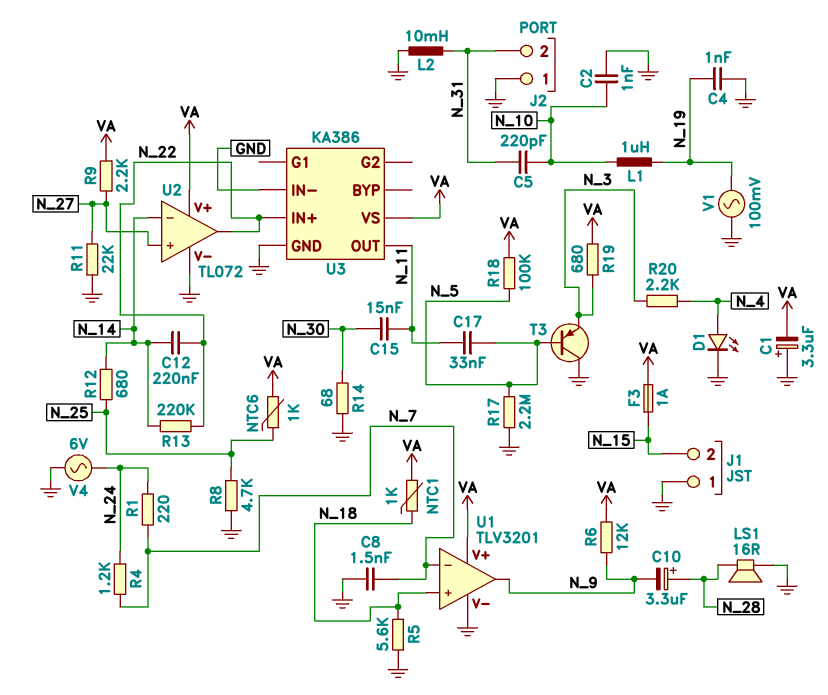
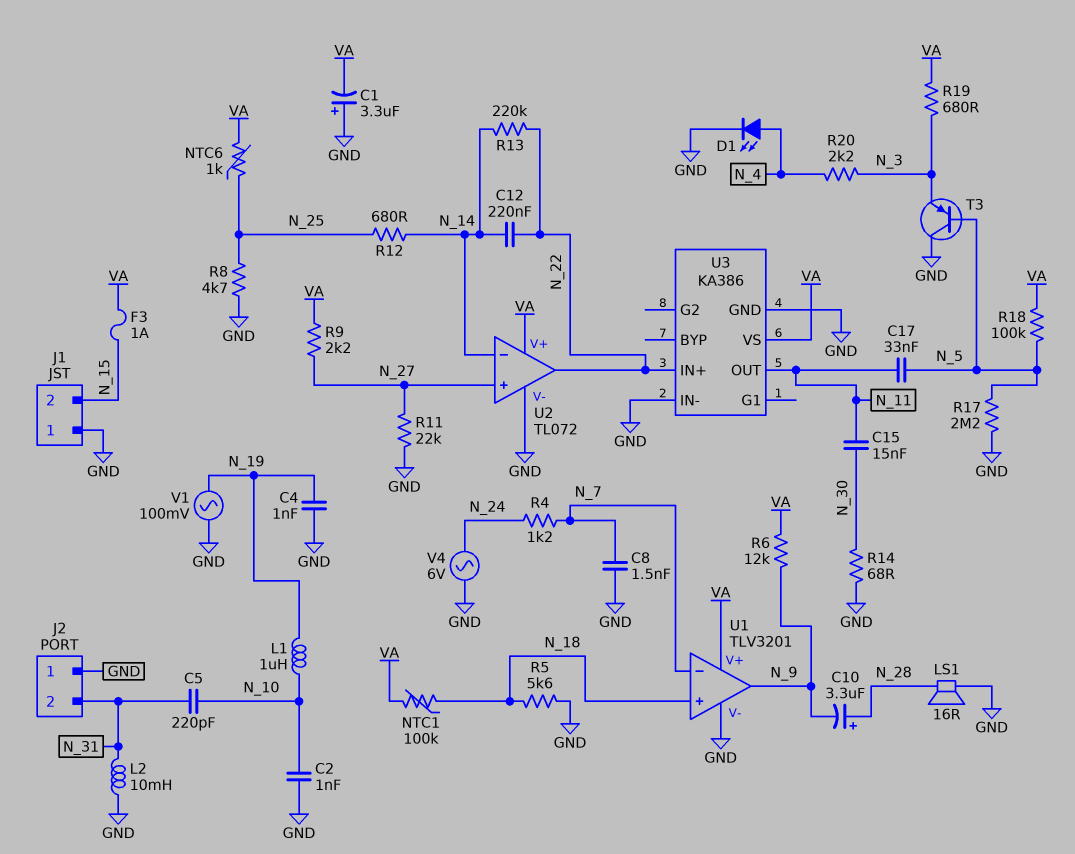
NTC1: 1k (N_18, VA) -> 100k (N_18, VA)
R1: 220 (N_7, N_24) -> none

